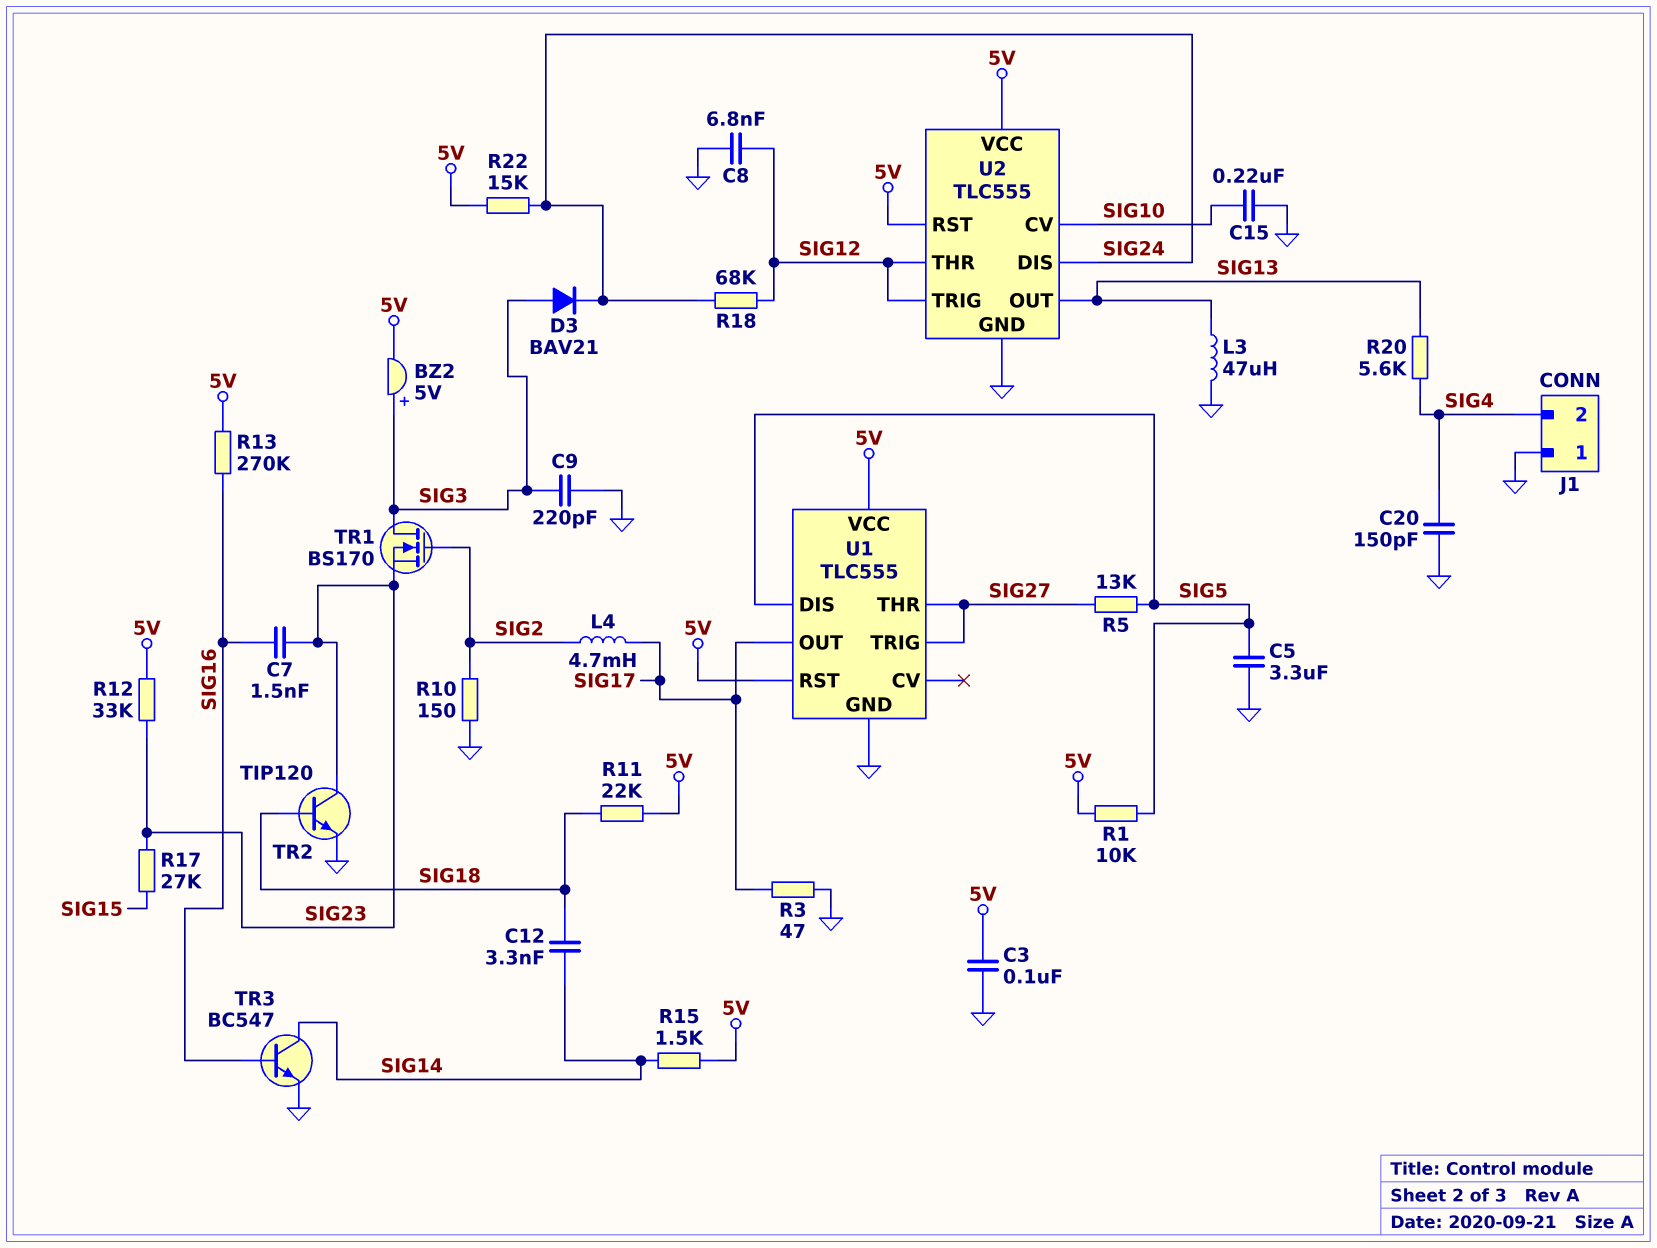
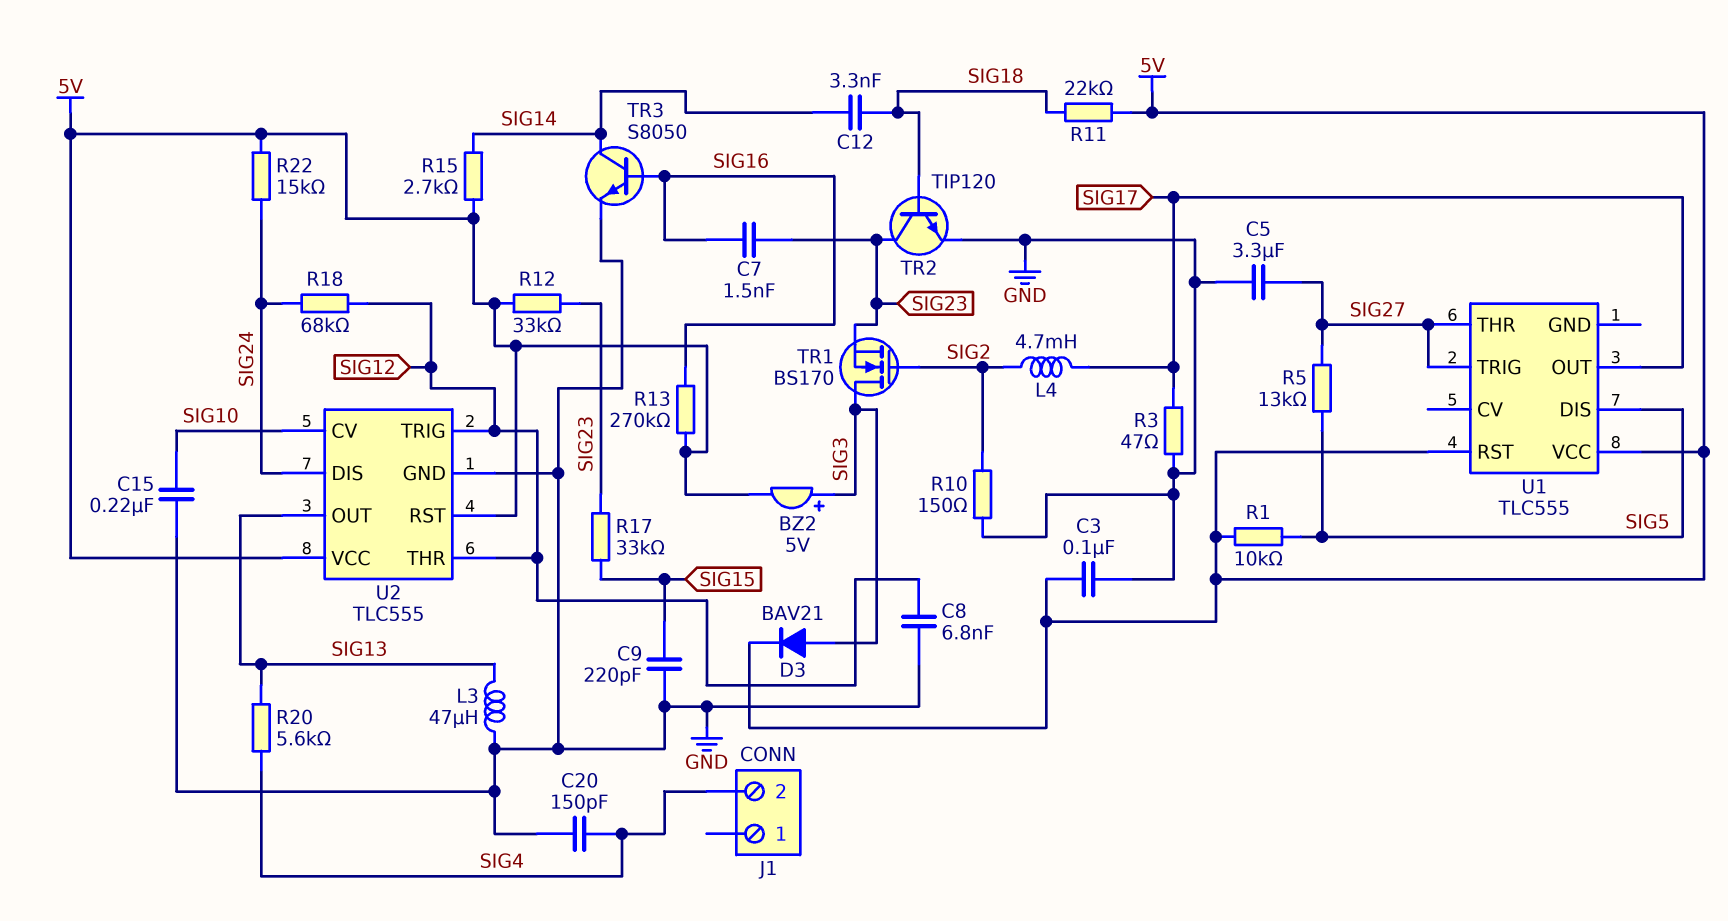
C5: 3.3uF (GND, SIG5) -> 3.3uF (GND, SIG27)
C9: 220pF (GND, SIG3) -> 220pF (GND, SIG15)
D3: diode BAV21 (A SIG3, K SIG24) -> diode BAV21 (A SIG3, K 5V)
J1 pin 1: GND -> none
R15: 1.5k (5V, SIG14) -> 2.7k (5V, SIG14)
R17: 27k (SIG15, SIG23) -> 33k (SIG15, SIG23)
TR3: NPN BC547 (B SIG16, C SIG14, E GND) -> NPN S8050 (B SIG16, C SIG14, E GND)
U1 pin GND: GND -> none

